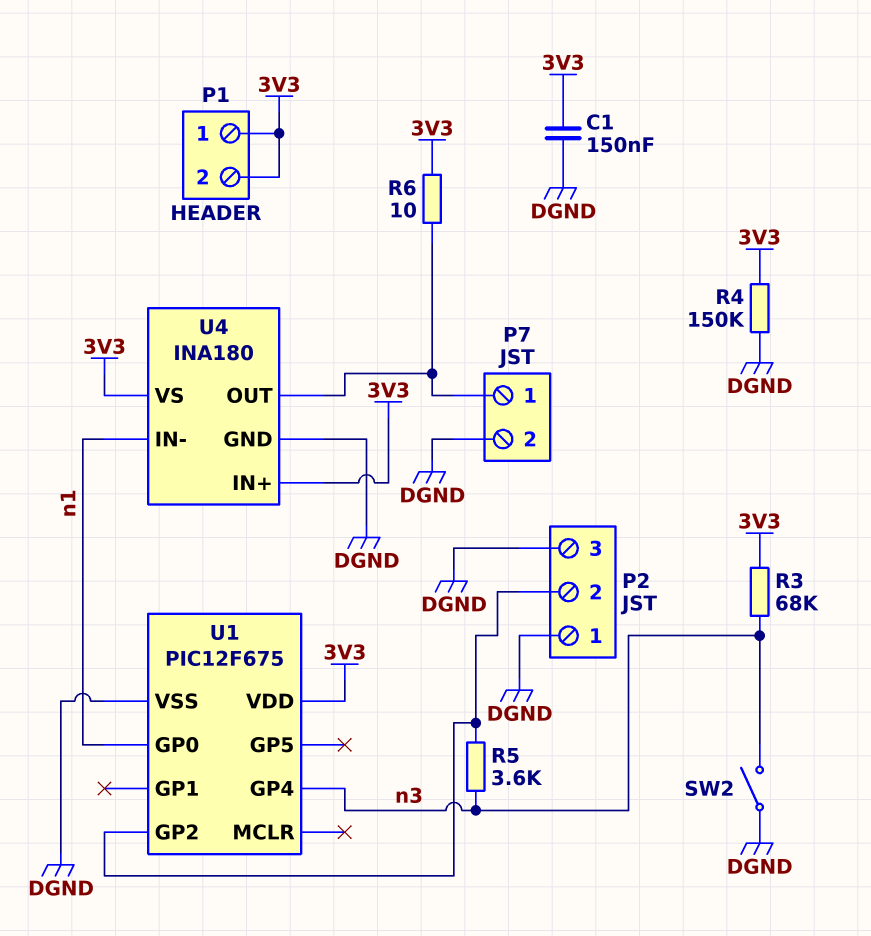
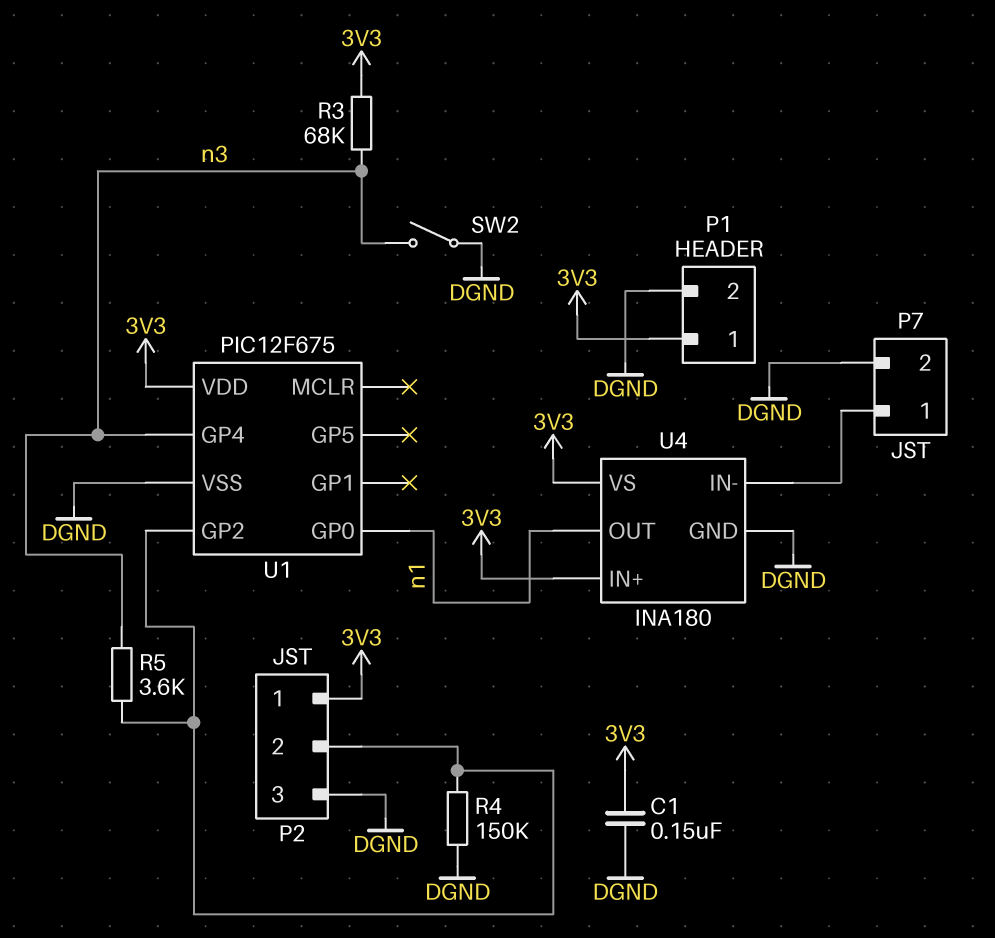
P1 pin 2: 3V3 -> DGND
P2 pin 1: DGND -> 3V3
R4: 150k (3V3, DGND) -> 150k (DGND, P2/2)
R6: 10 (3V3, P7/1) -> none
U4 pin IN-: n1 -> P7/1
U4 pin OUT: P7/1 -> n1

